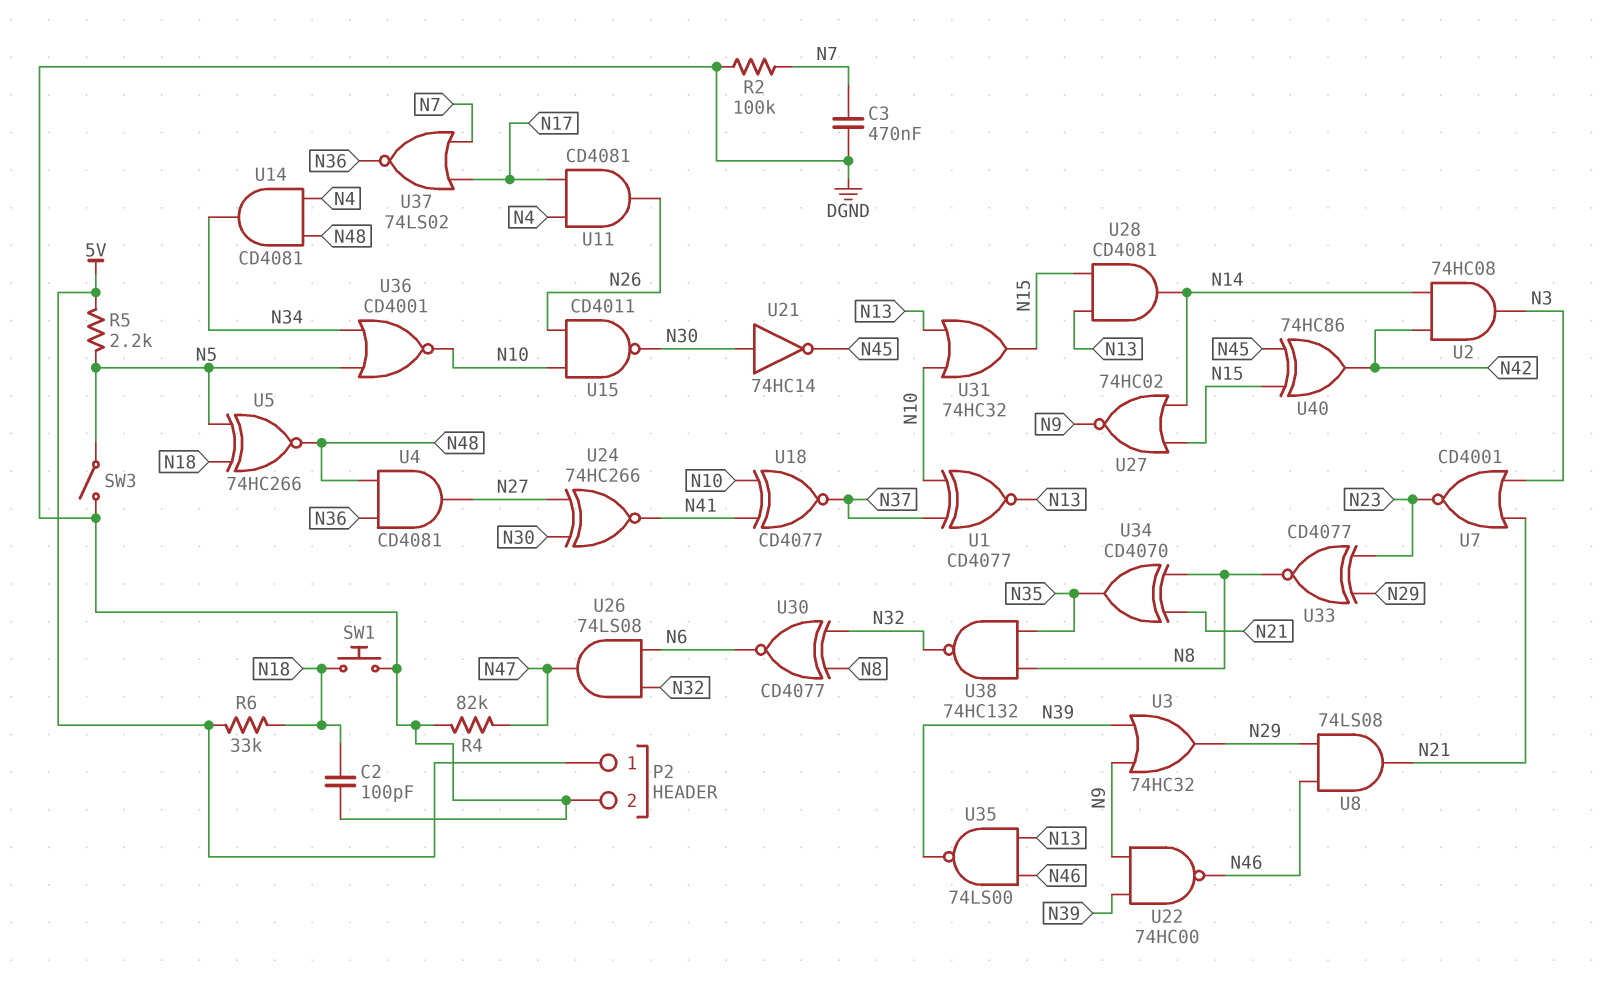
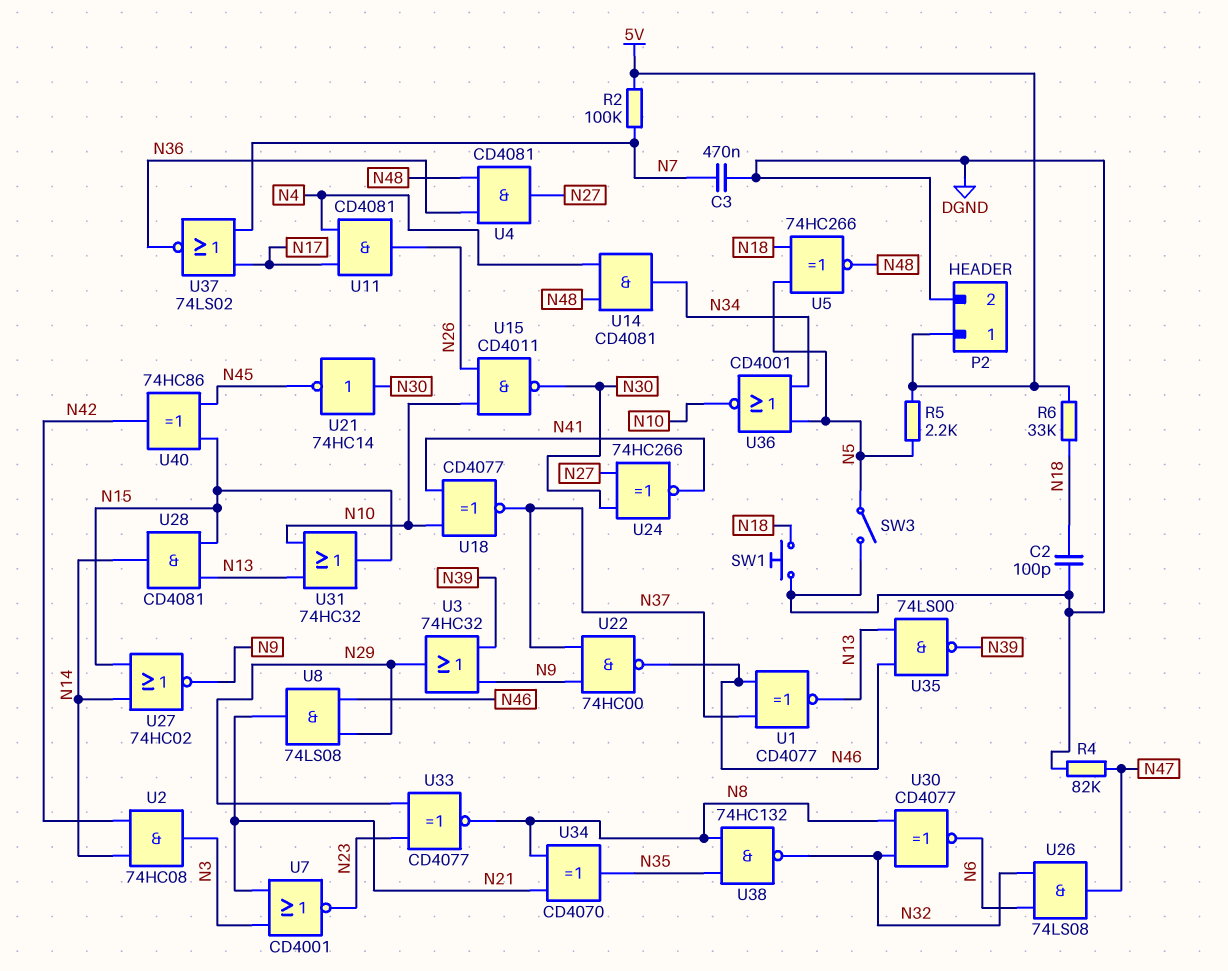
R2: 100k (DGND, N7) -> 100k (5V, N7)
U1: XNOR CD4077 (in N10, in N37, out N13) -> XNOR CD4077 (in N37, in N46, out N13)
U22: NAND 74HC00 (in N9, in N39, out N46) -> NAND 74HC00 (in N9, in N37, out N46)

